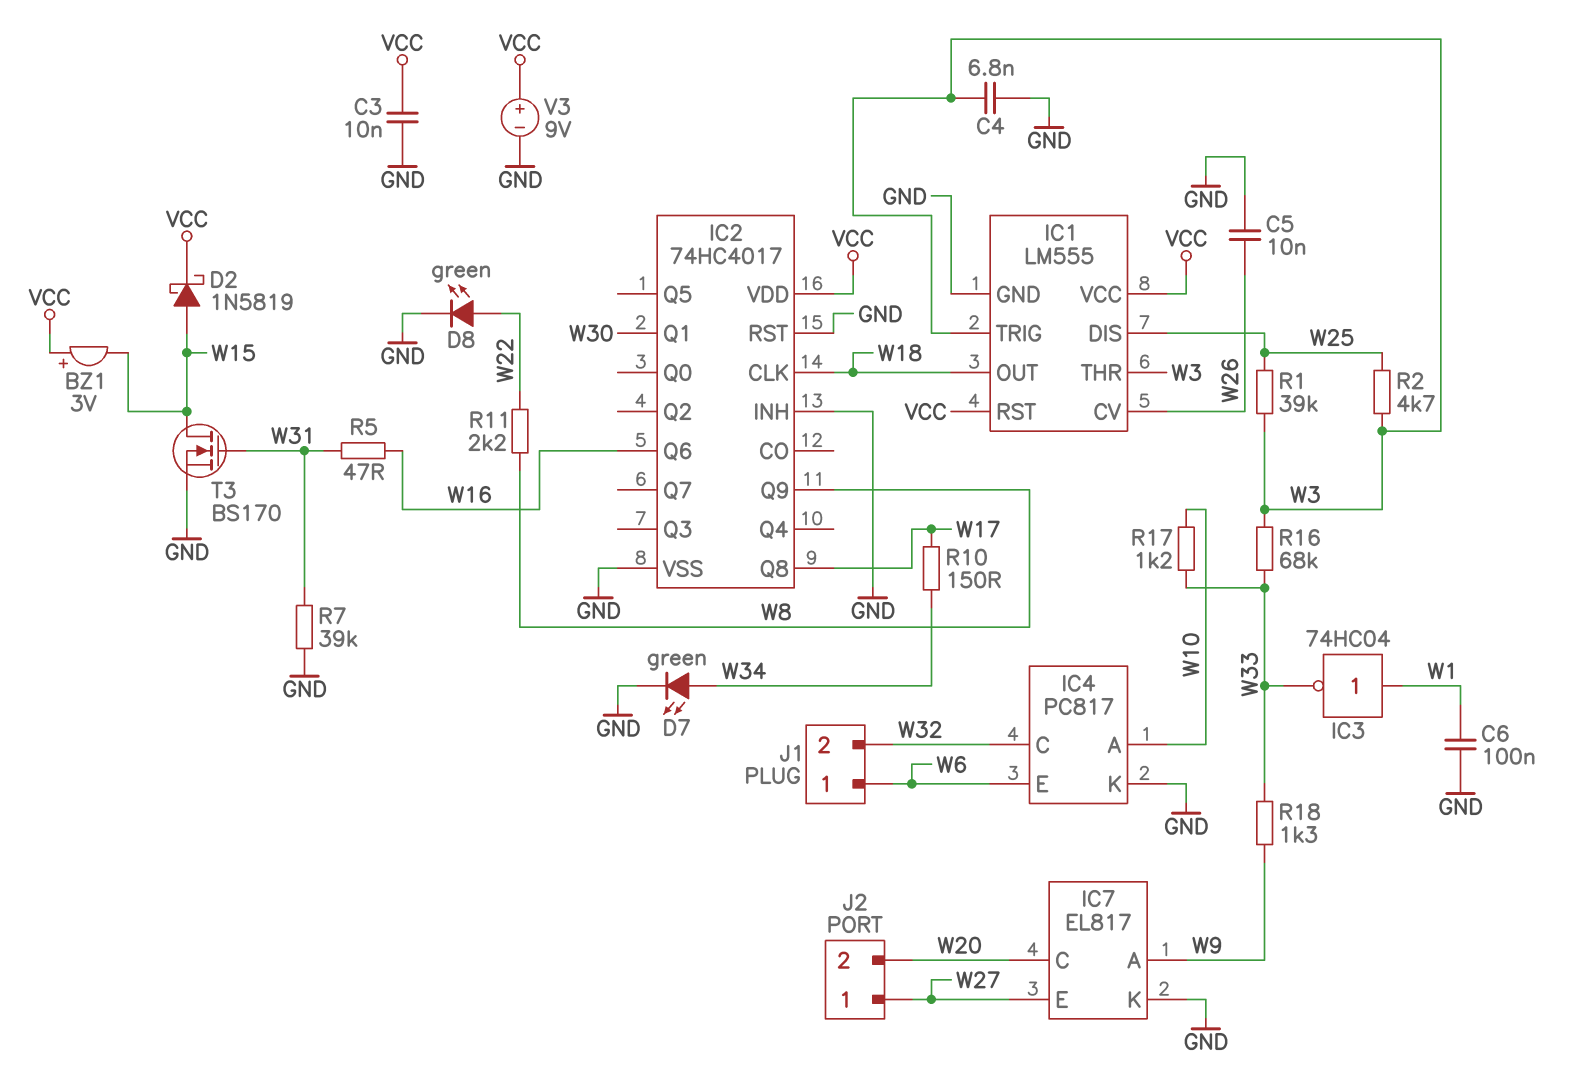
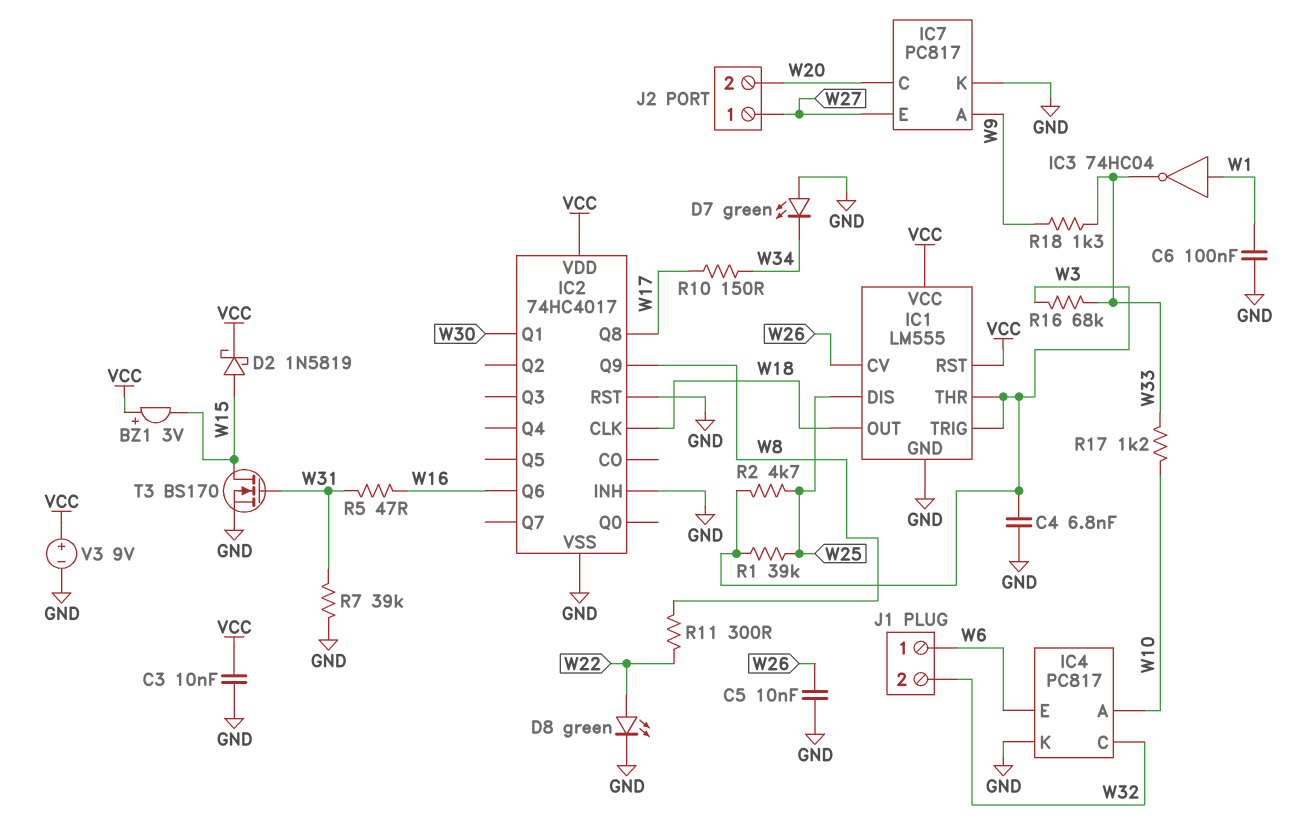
D7: LED green (A W34, K GND) -> LED green (A GND, K W34)
IC7: EL817 -> PC817
R11: 2.2k (W8, W22) -> 300 (W8, W22)

